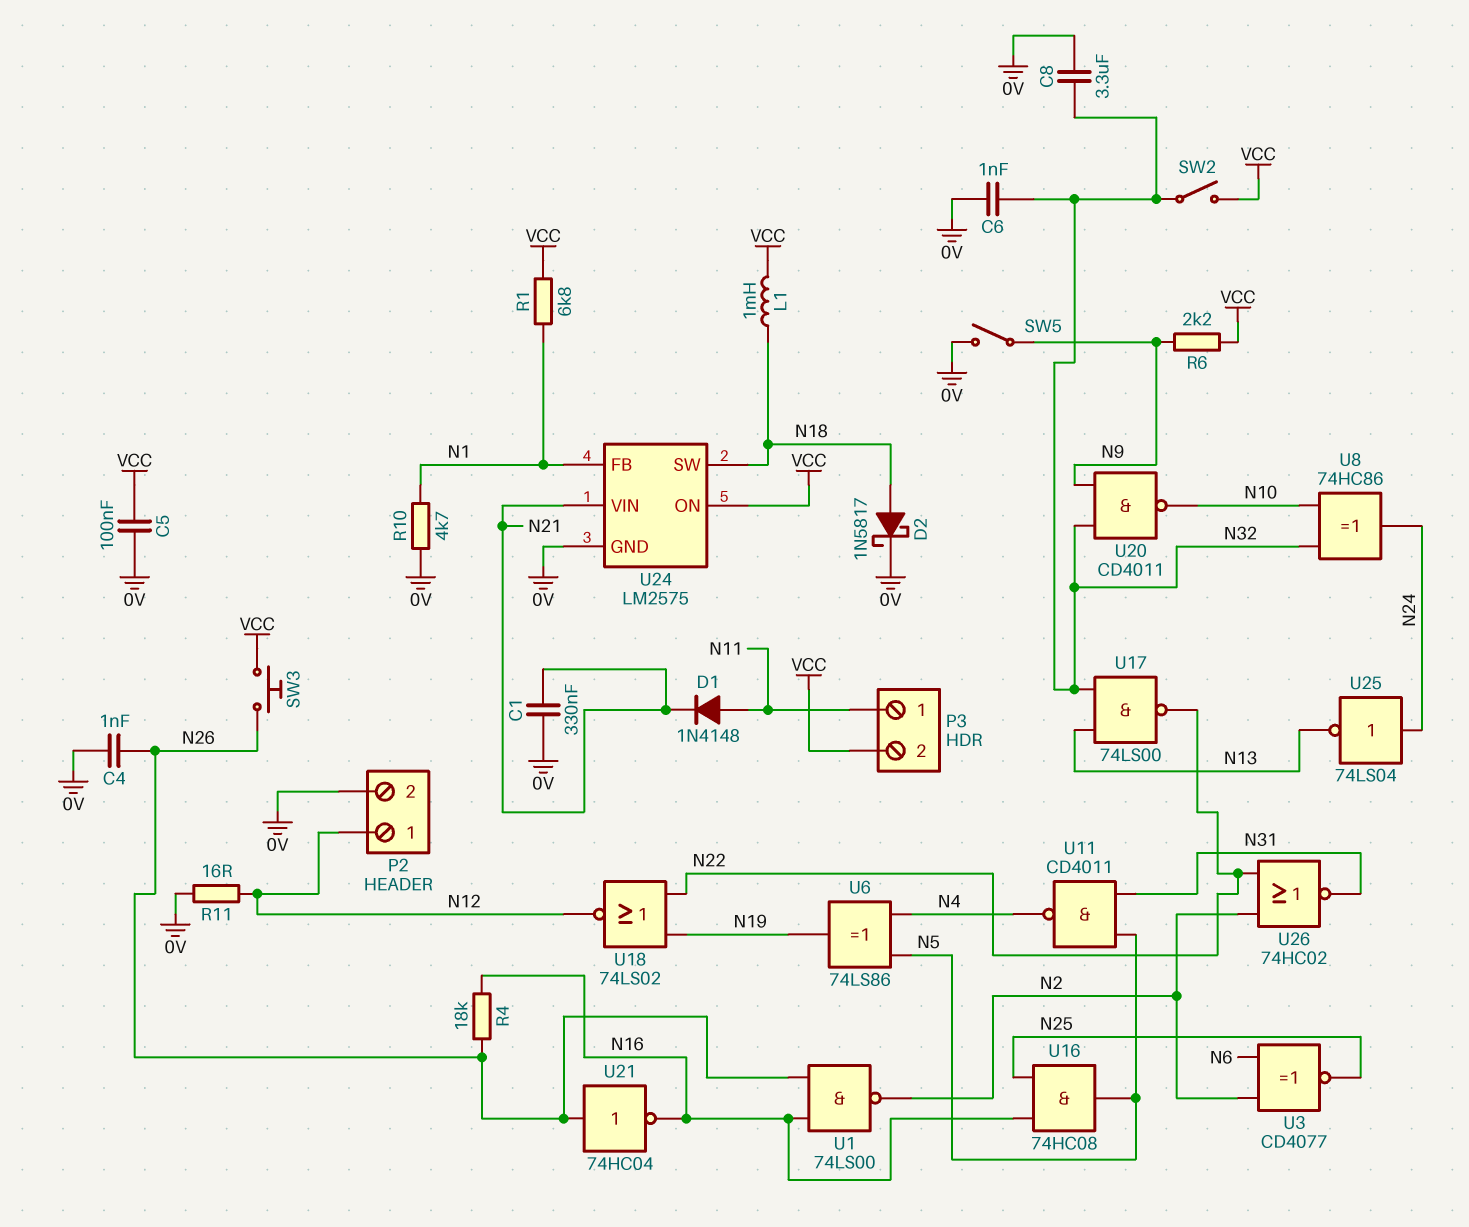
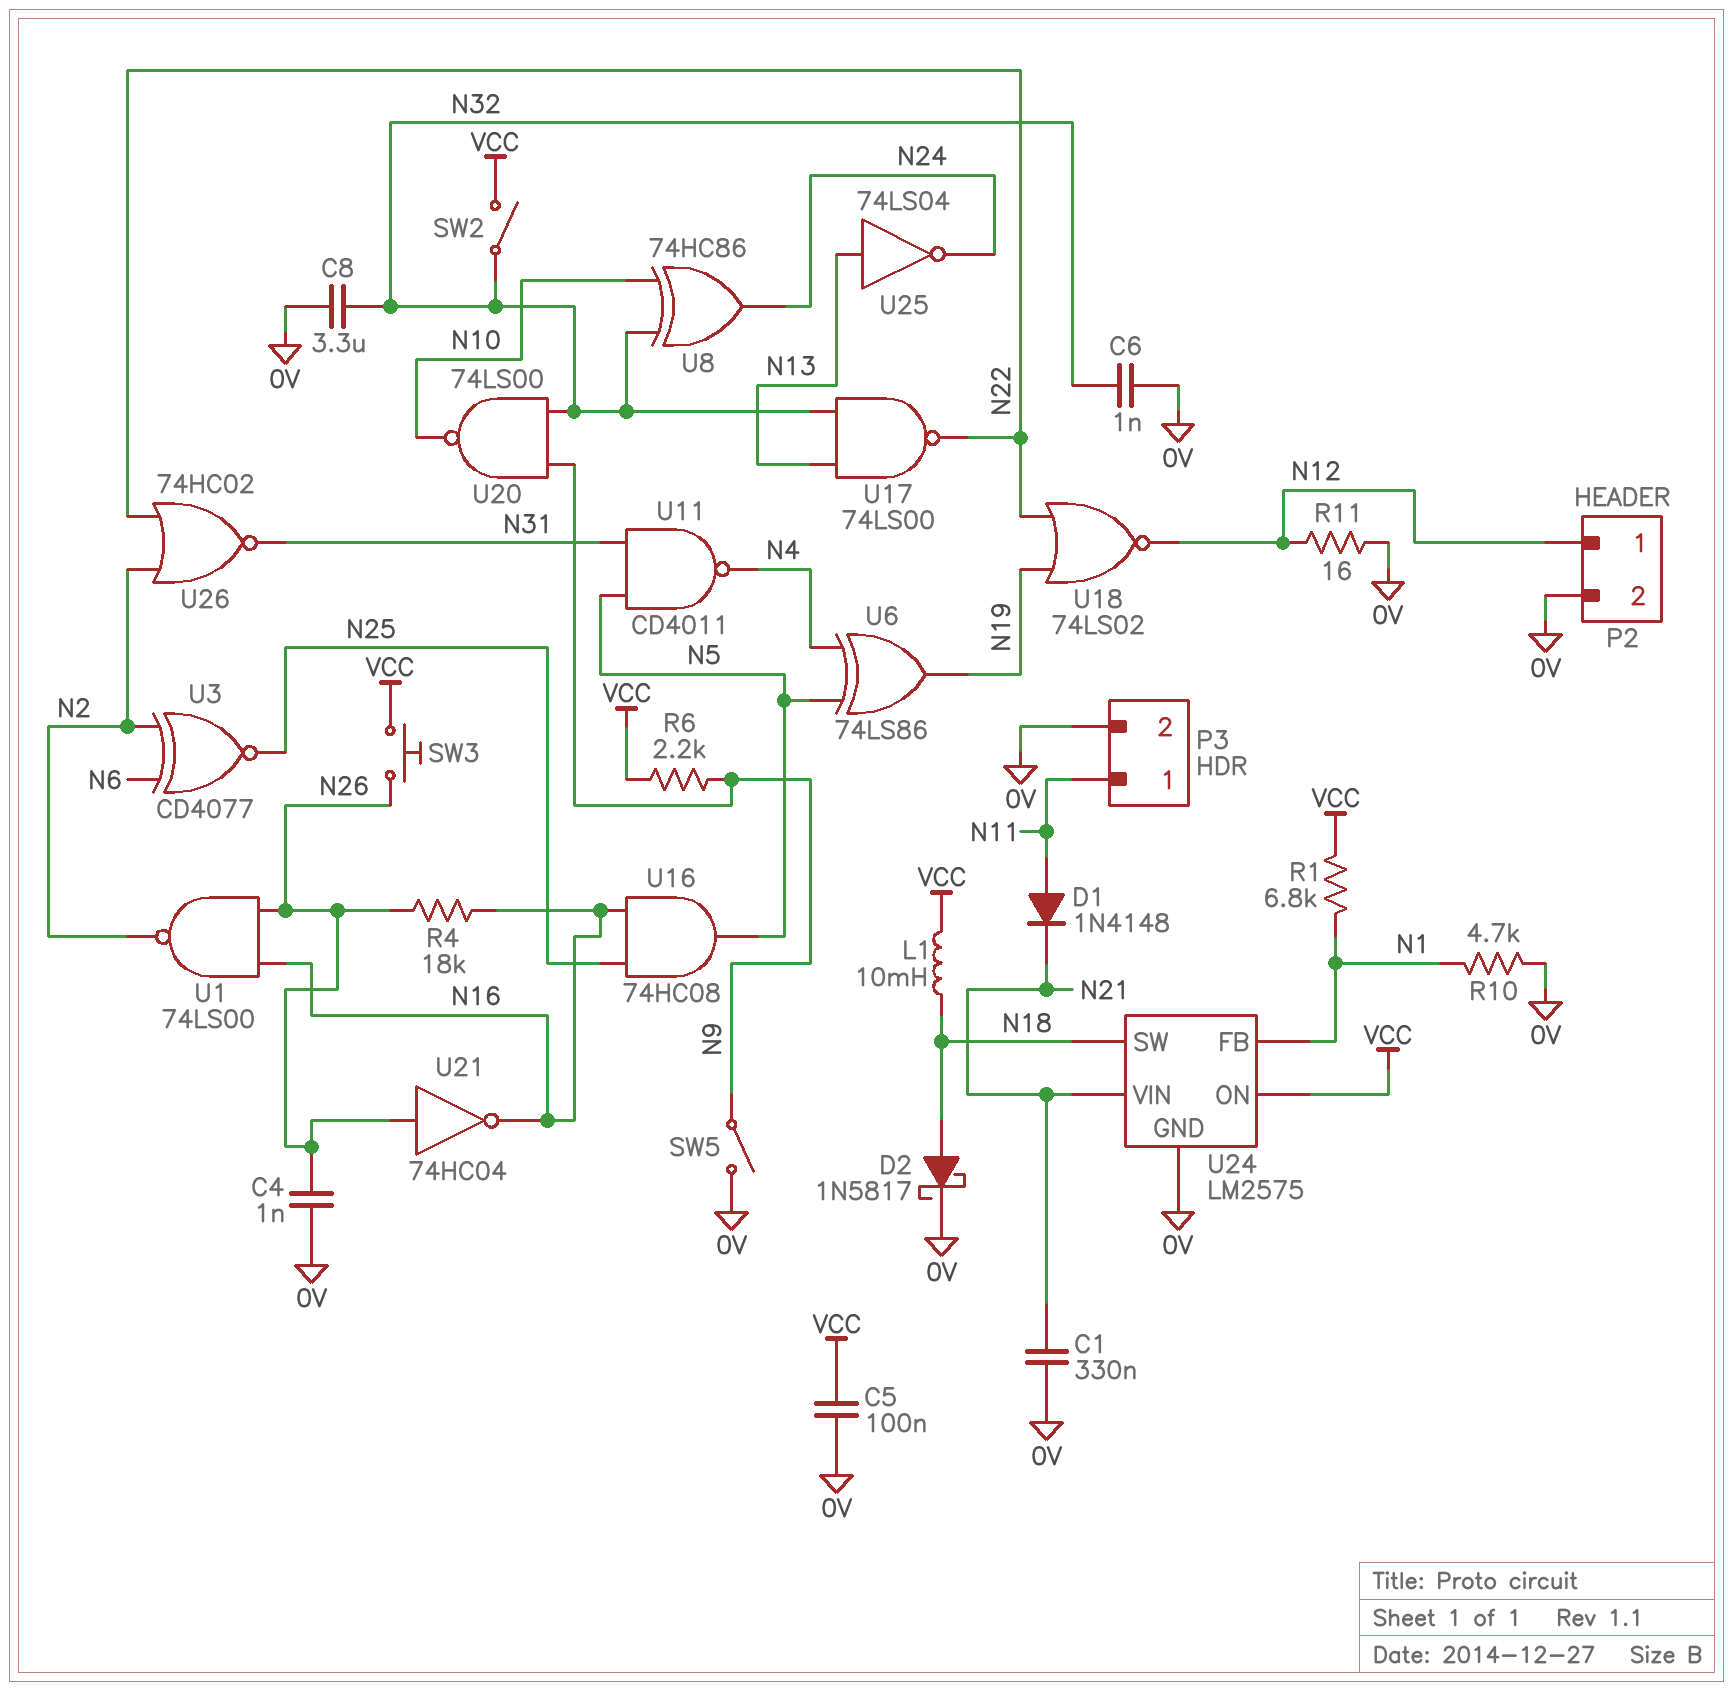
L1: 1mH (N18, VCC) -> 10mH (N18, VCC)
P3 pin 2: VCC -> 0V
U20: NAND CD4011 (in N9, in N32, out N10) -> NAND 74LS00 (in N9, in N32, out N10)
U25: NOT 74LS04 (in N24, out N13) -> NOT 74LS04 (in N13, out N24)

